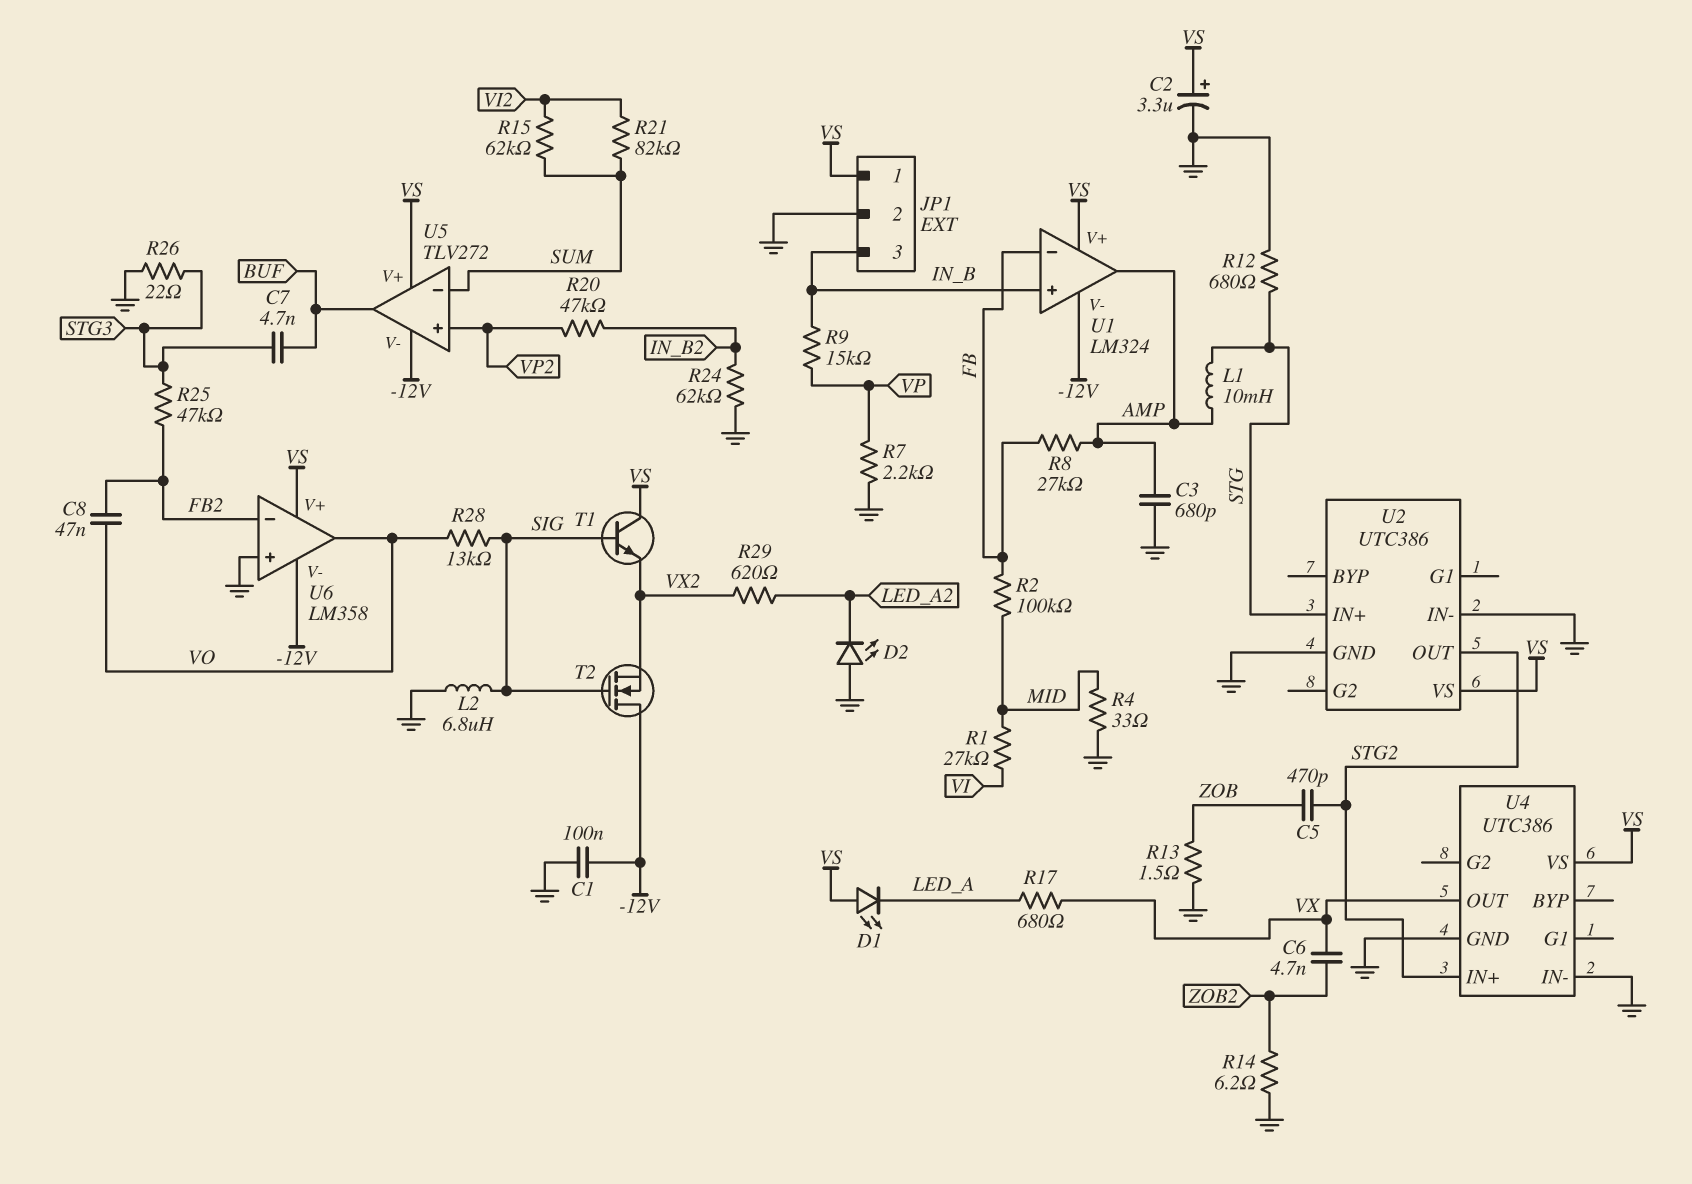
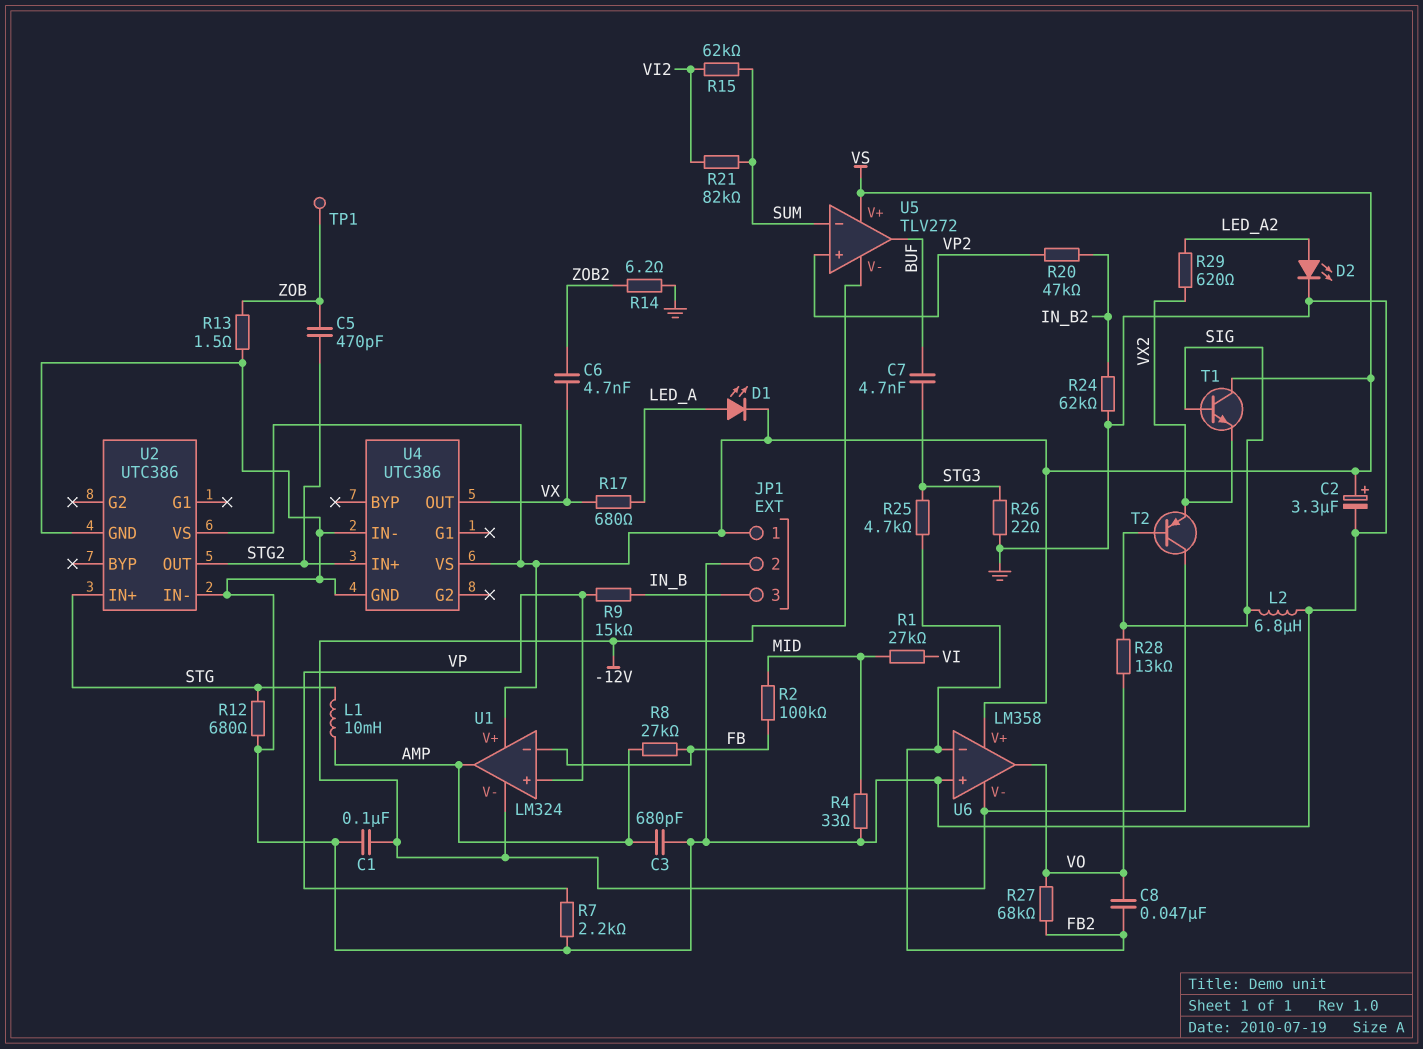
D1: LED (A VS, K LED_A) -> LED (A LED_A, K VS)
D2: LED (A GND, K LED_A2) -> LED (A LED_A2, K GND)
R25: 47k (FB2, STG3) -> 4.7k (FB2, STG3)
R27: none -> 68k (FB2, VO)
T2: NMOS (G SIG, D -12V, S VX2) -> PNP (B SIG, C -12V, E VX2)
TP1: none -> test point (ZOB)
U1 pin in+: IN_B -> VP

